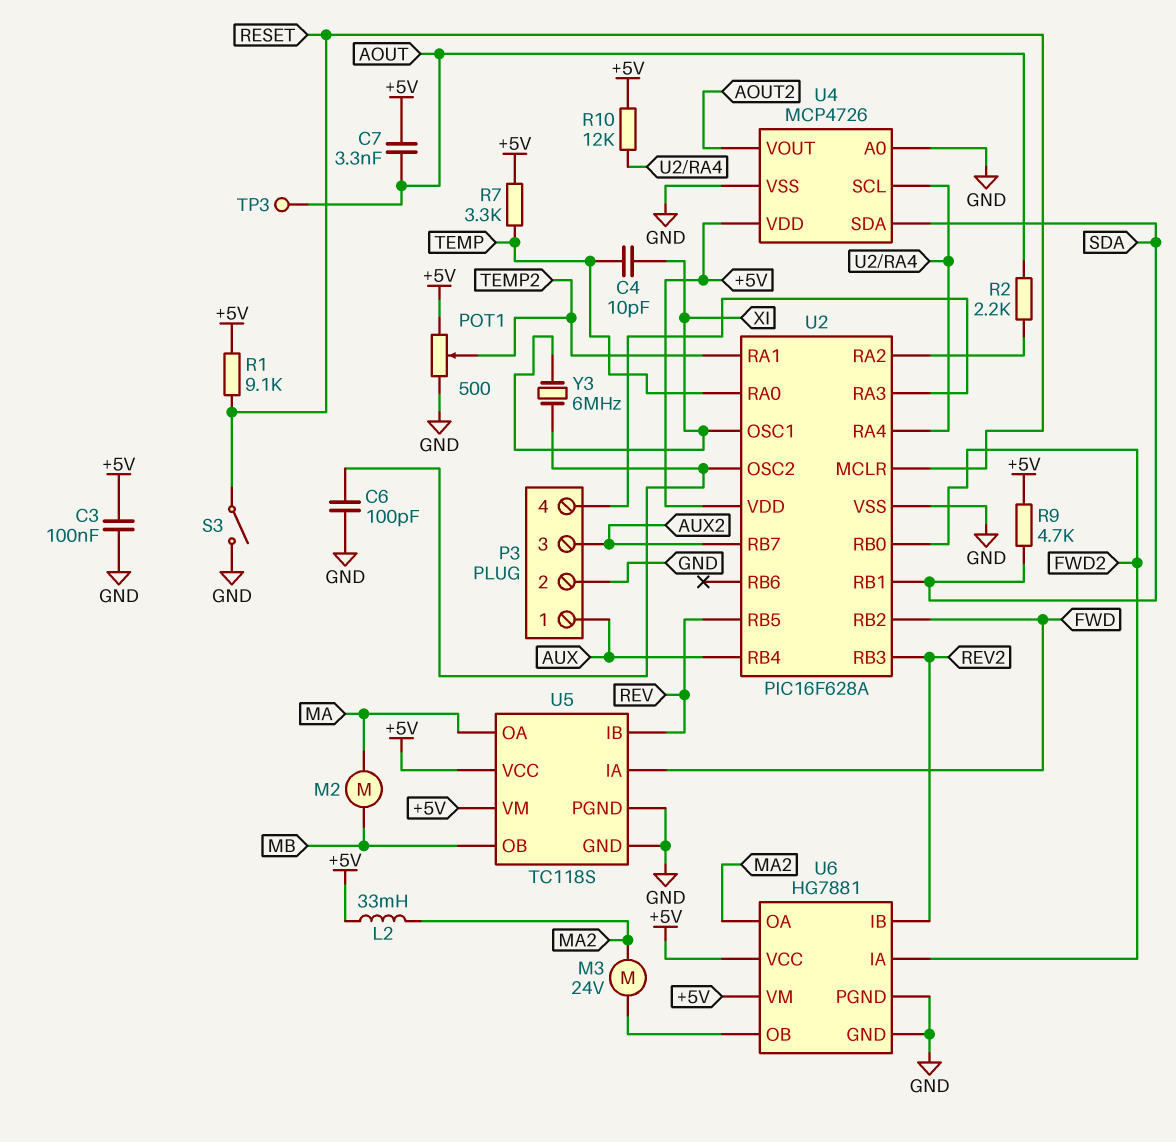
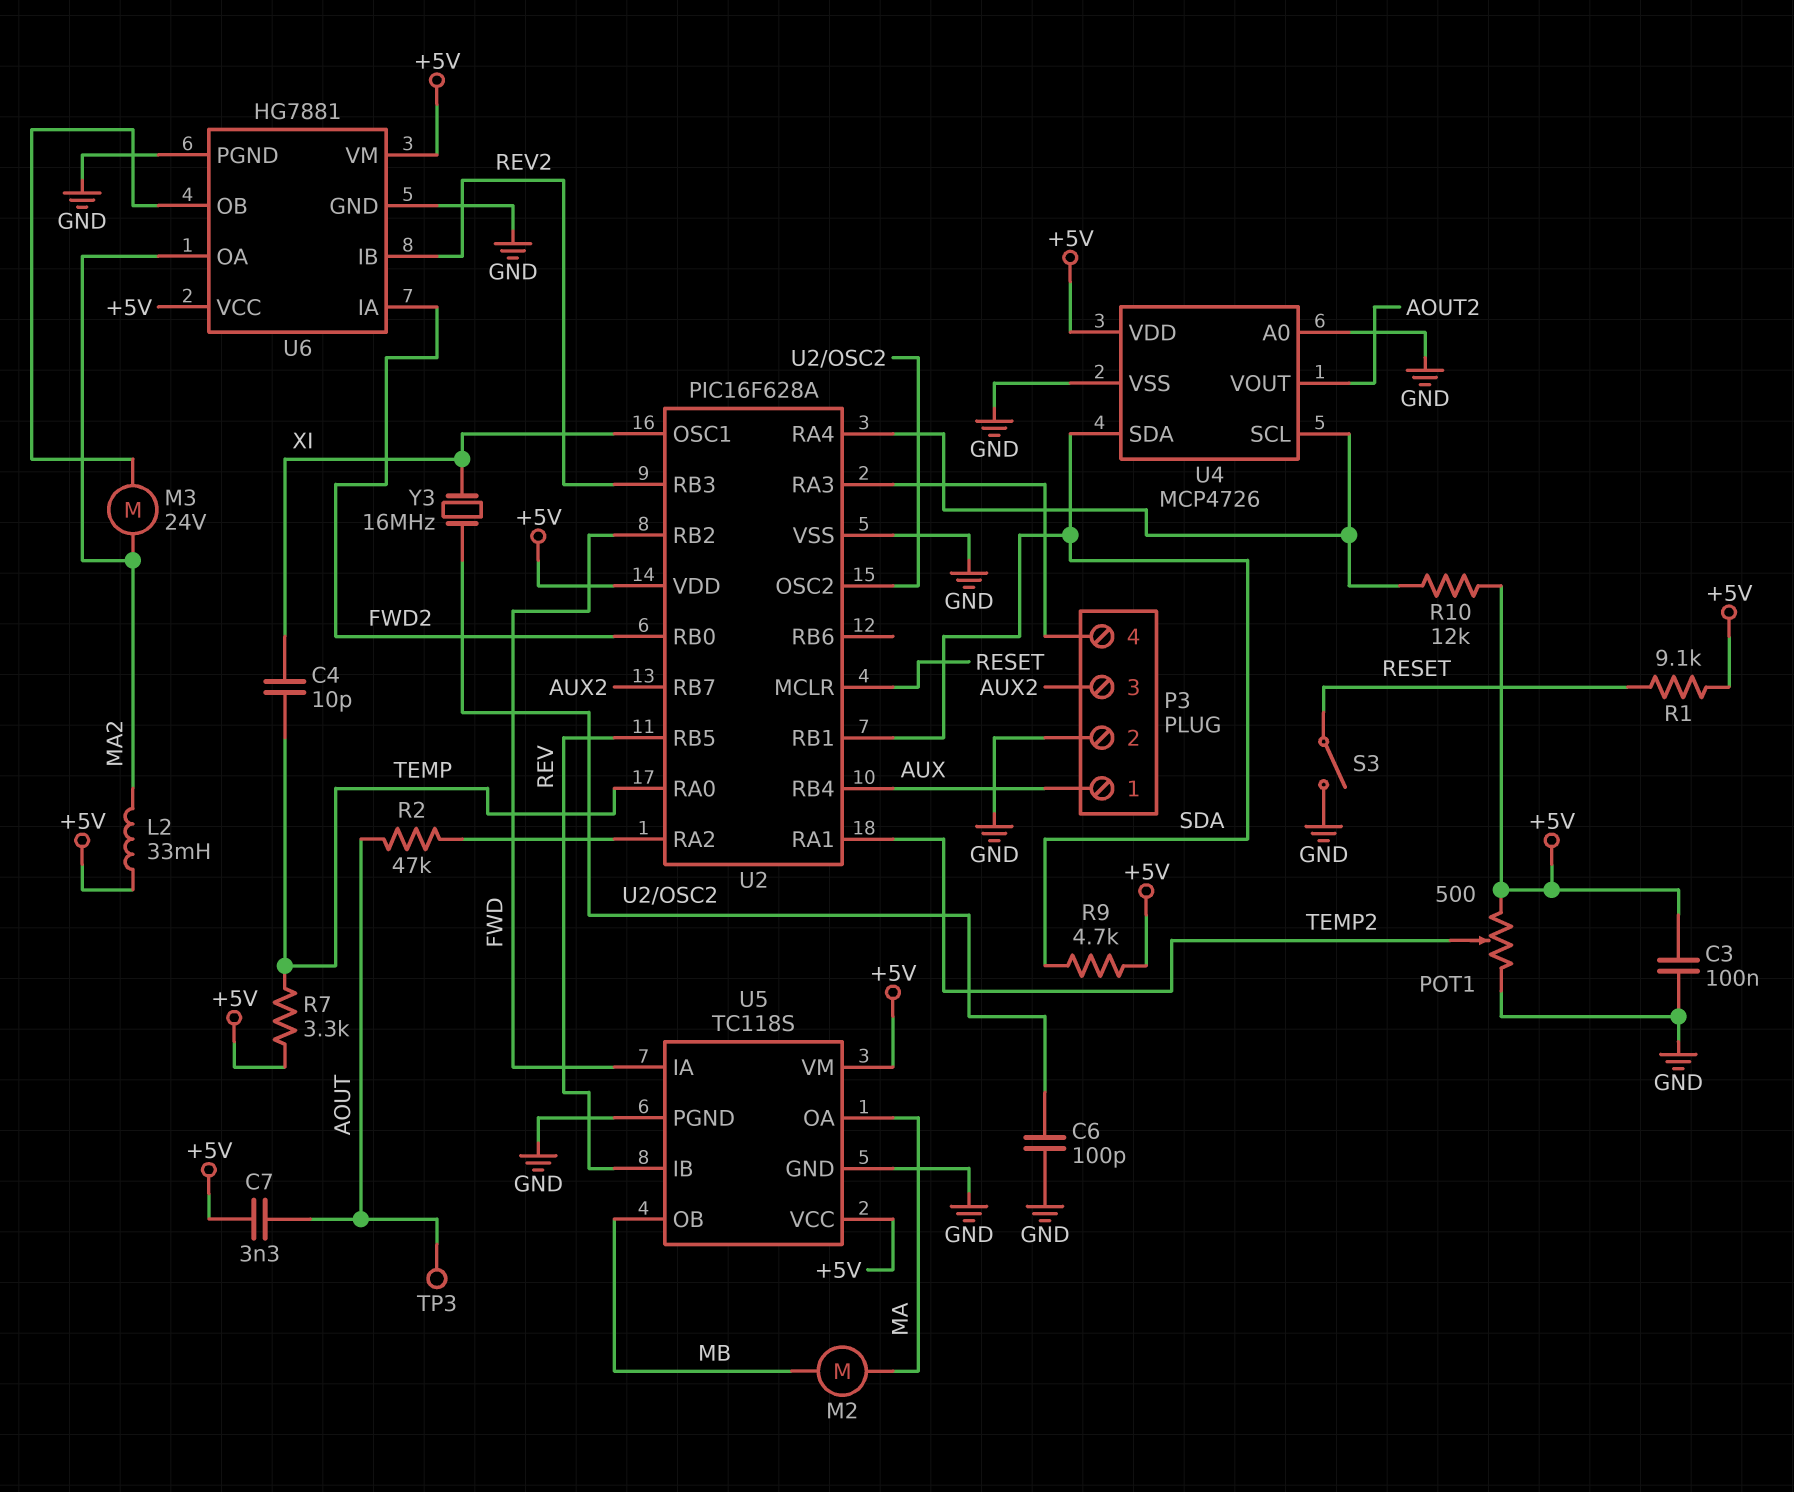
R2: 2.2k (AOUT, U2/RA2) -> 47k (AOUT, U2/RA2)
Y3: 6MHz (U2/OSC2, XI) -> 16MHz (U2/OSC2, XI)

